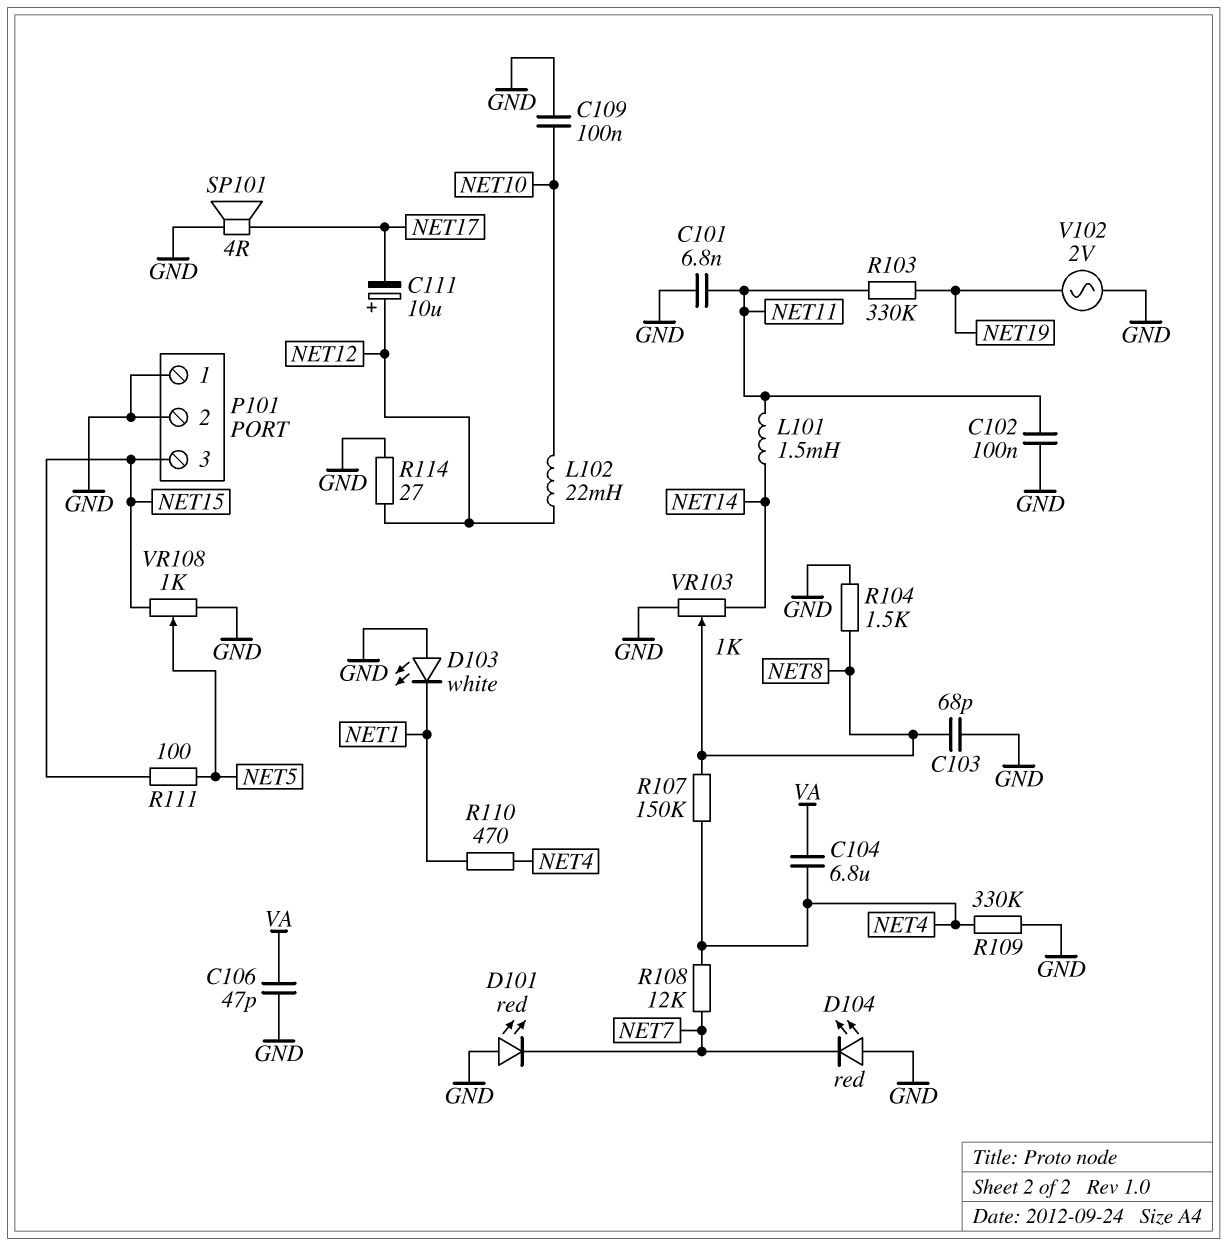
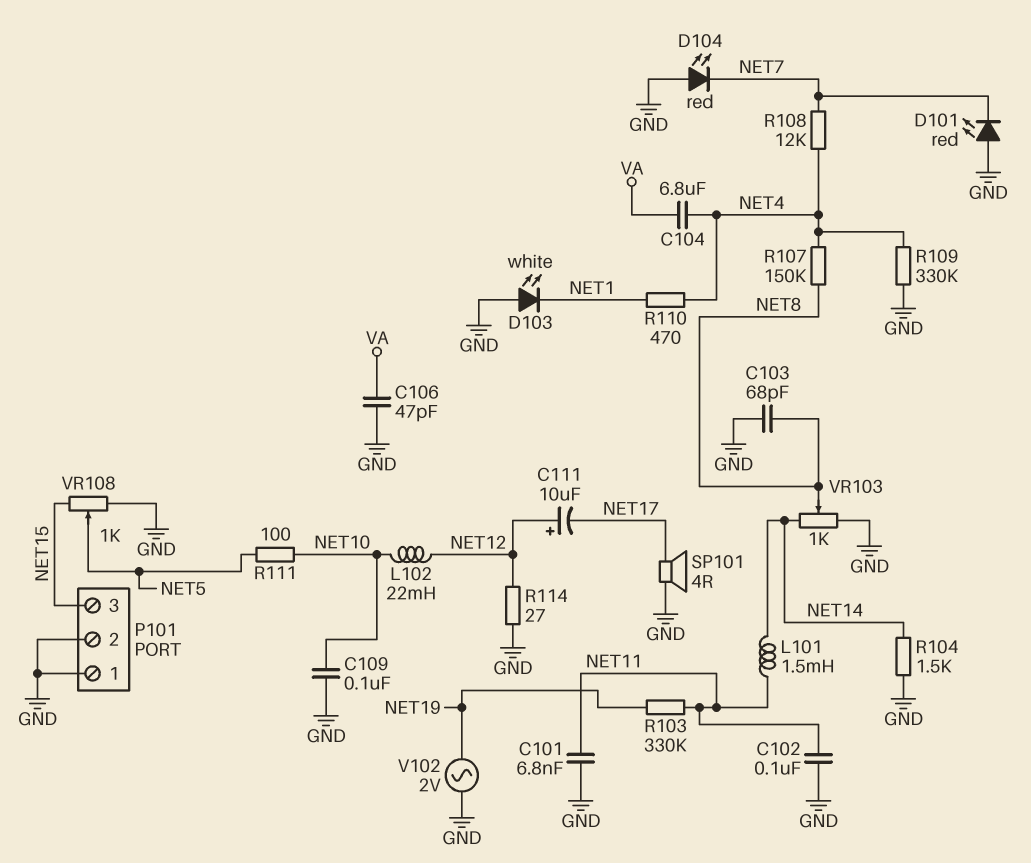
R104: 1.5k (GND, NET8) -> 1.5k (GND, NET14)
R111: 100 (NET5, NET15) -> 100 (NET5, NET10)

